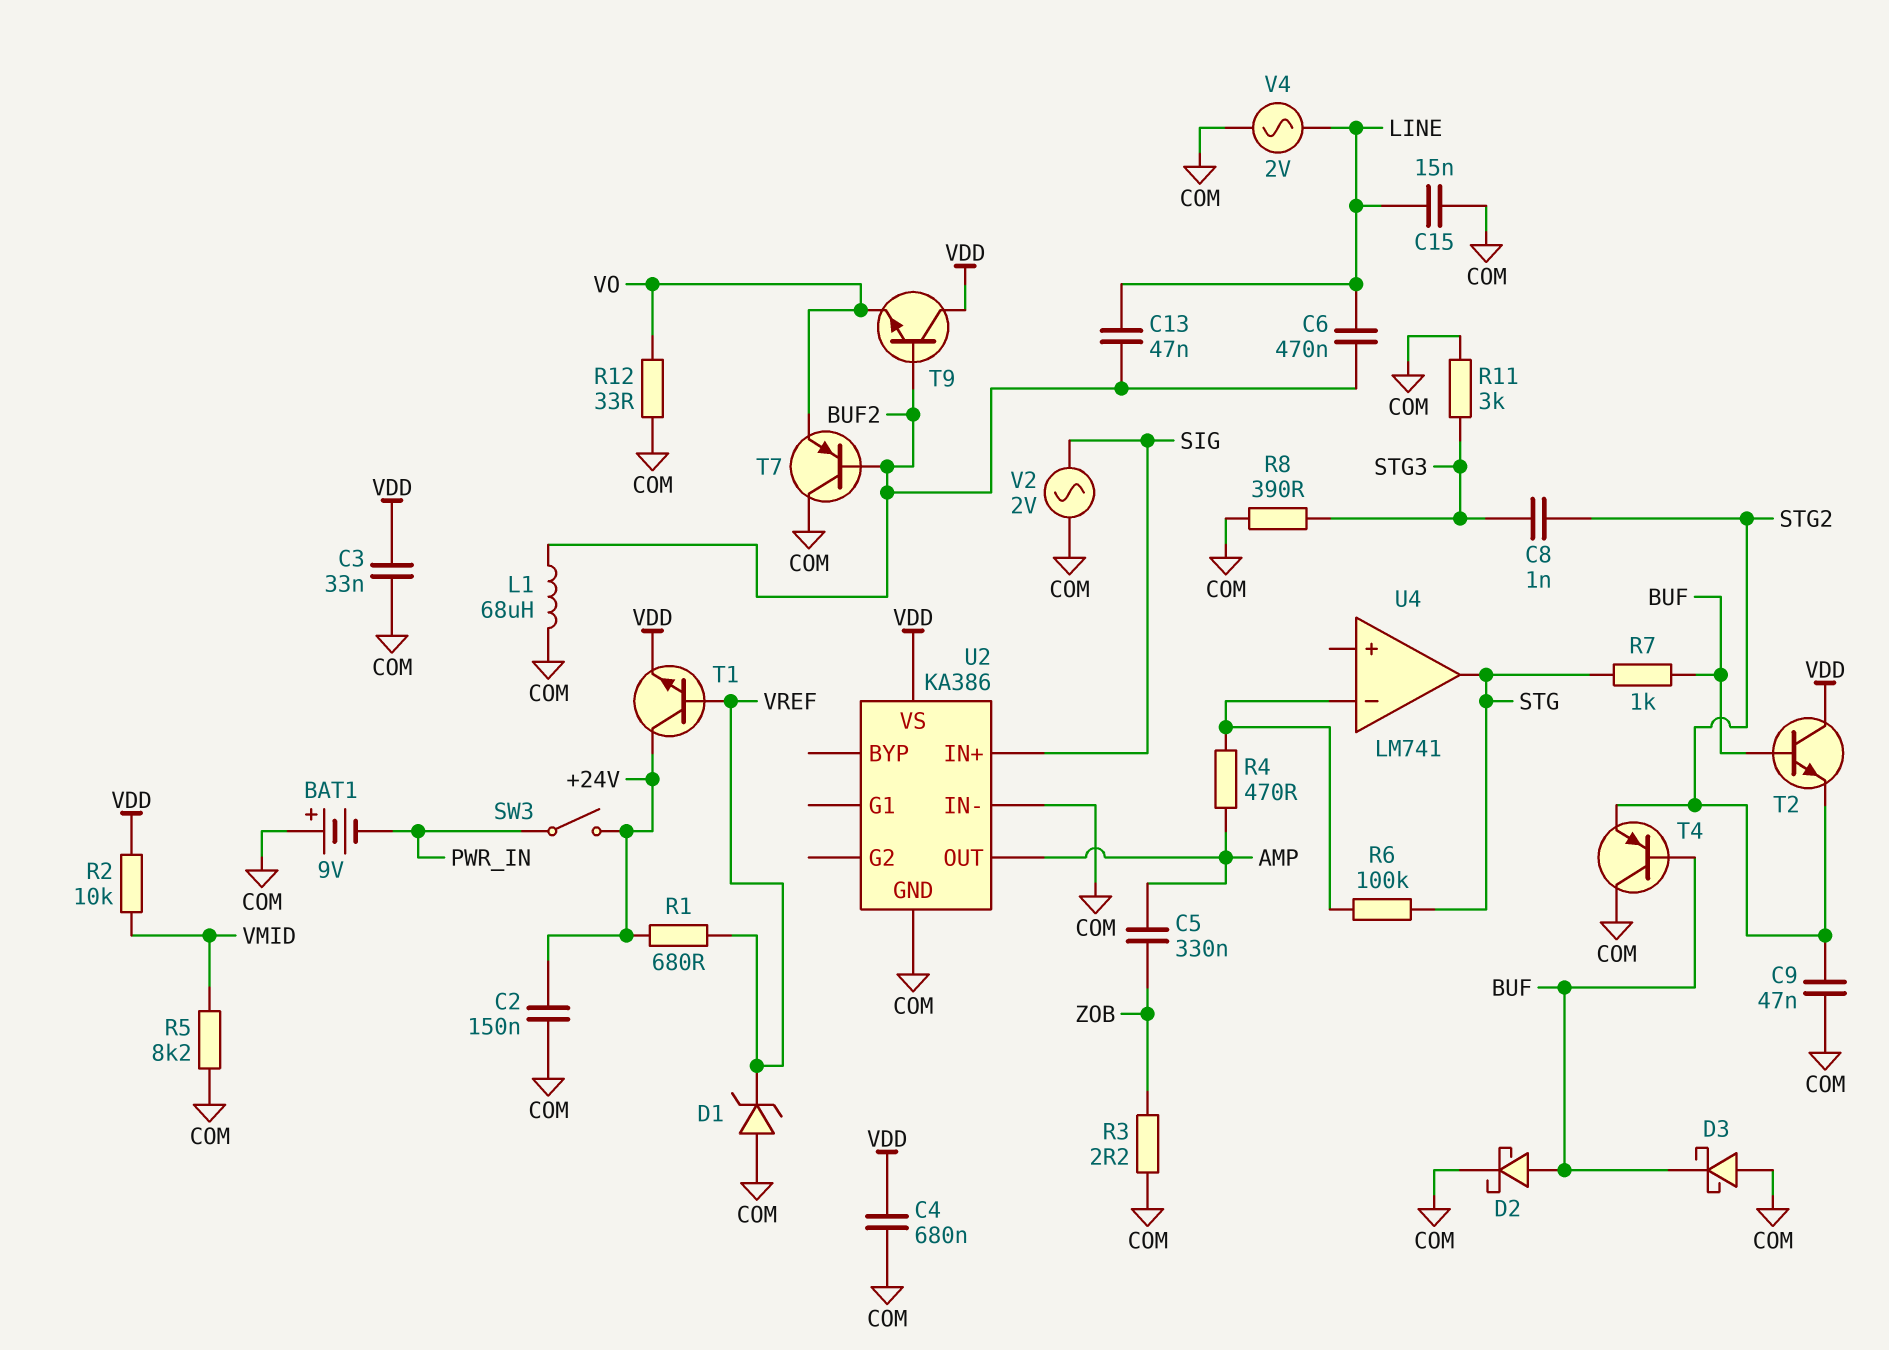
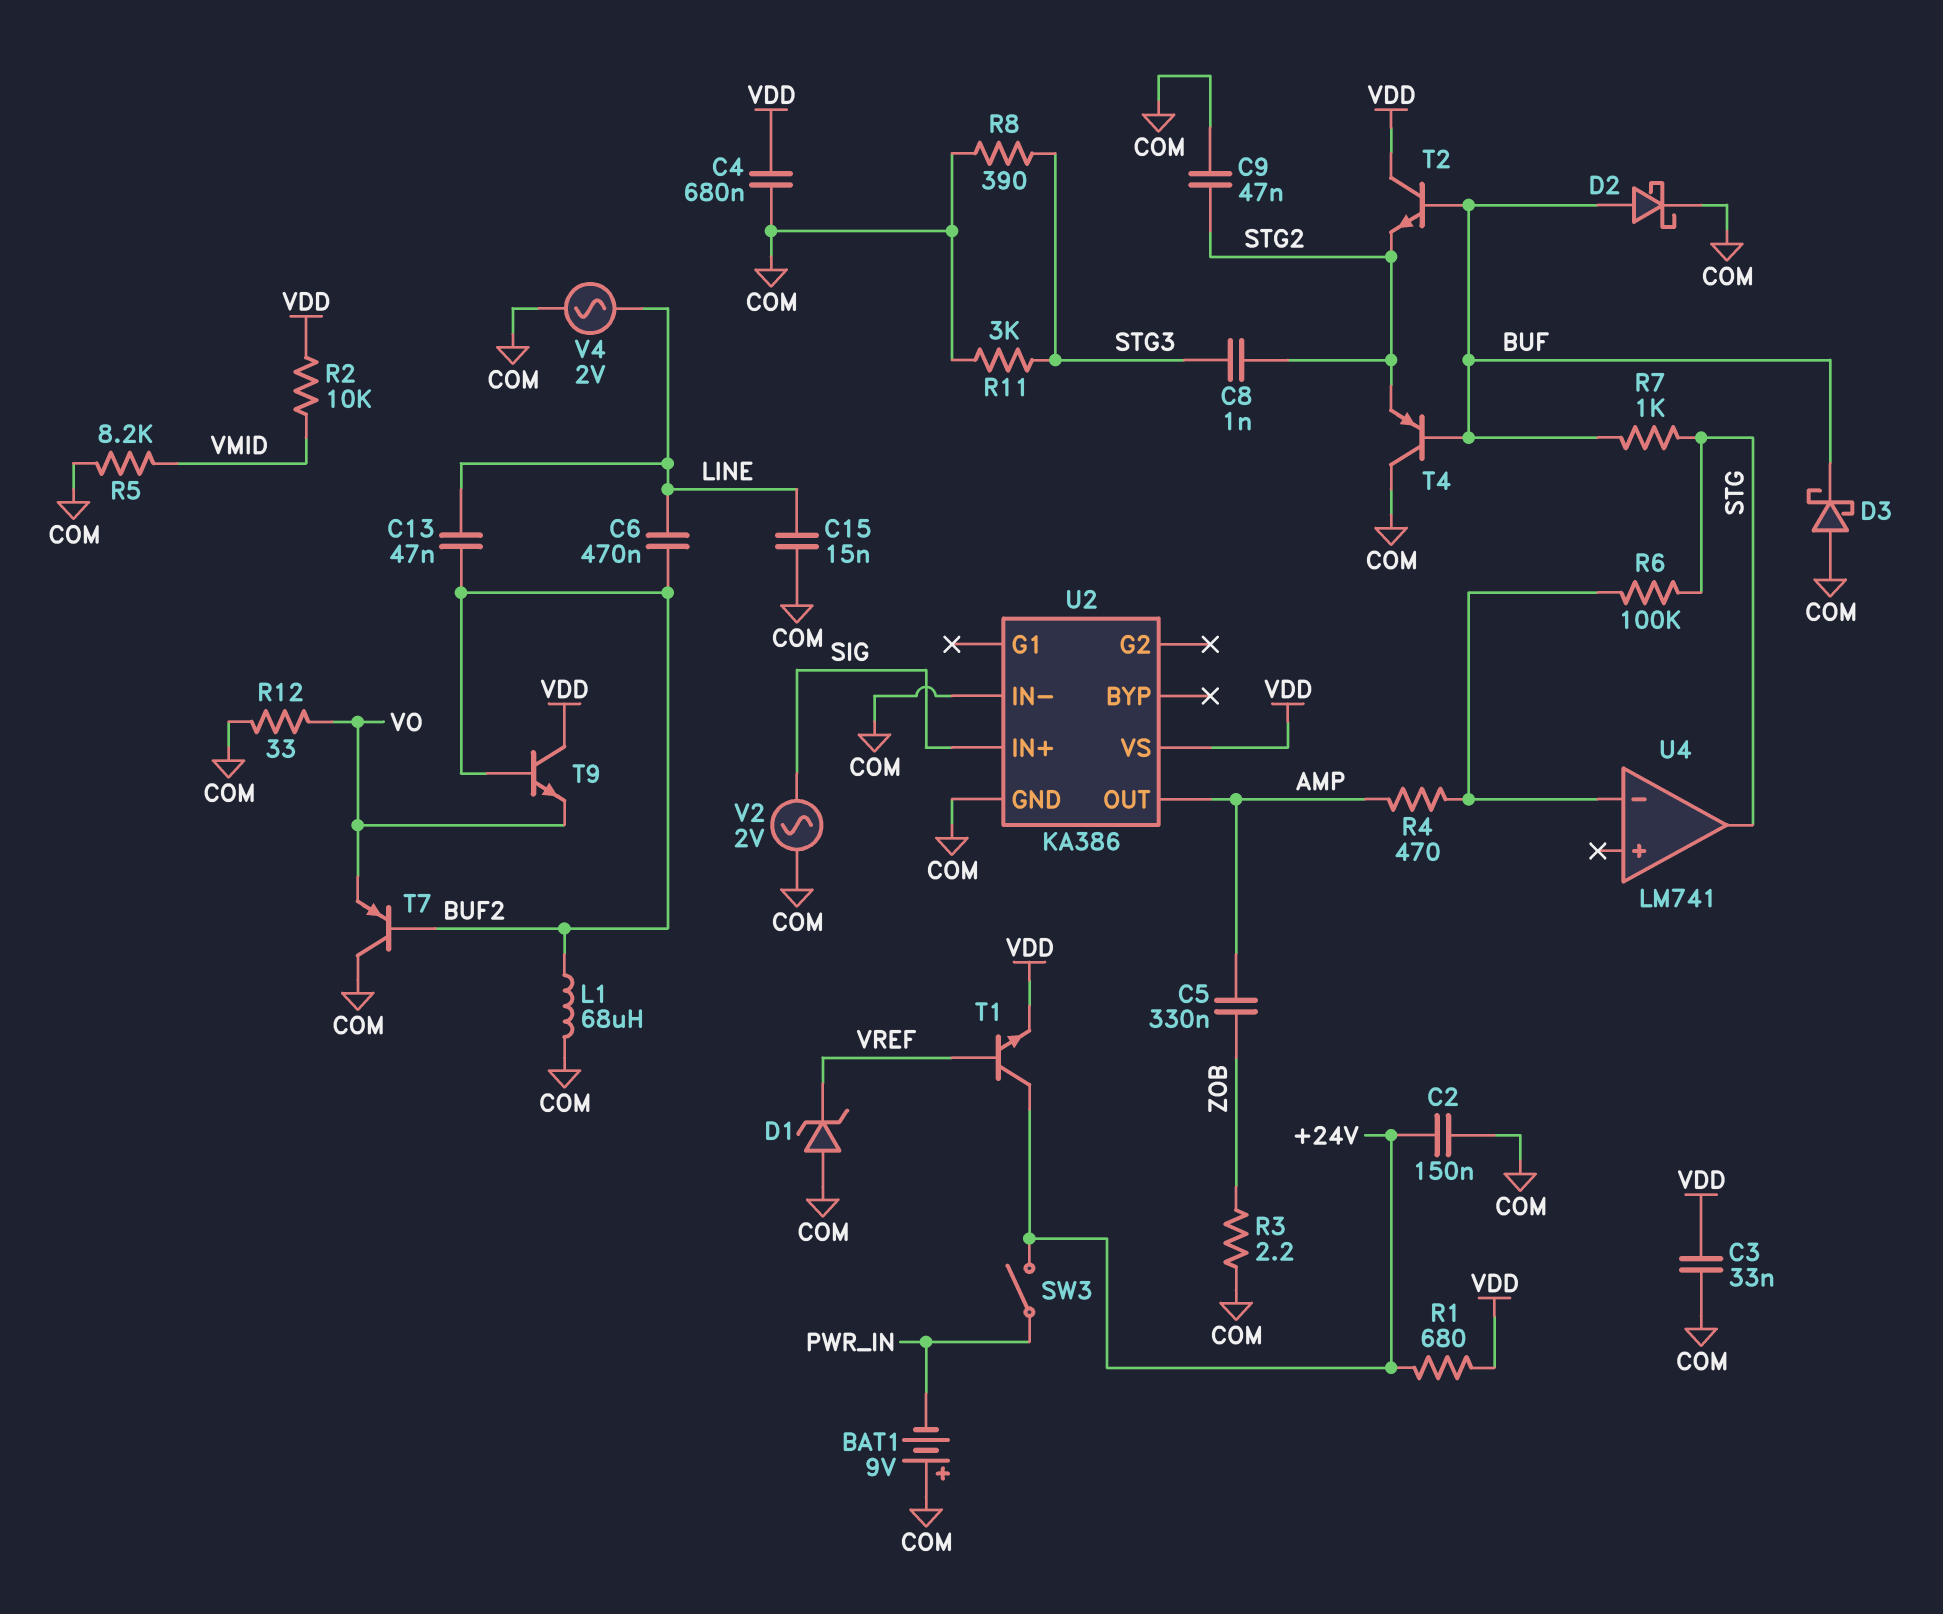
R1: 680 (+24V, VREF) -> 680 (+24V, VDD)

